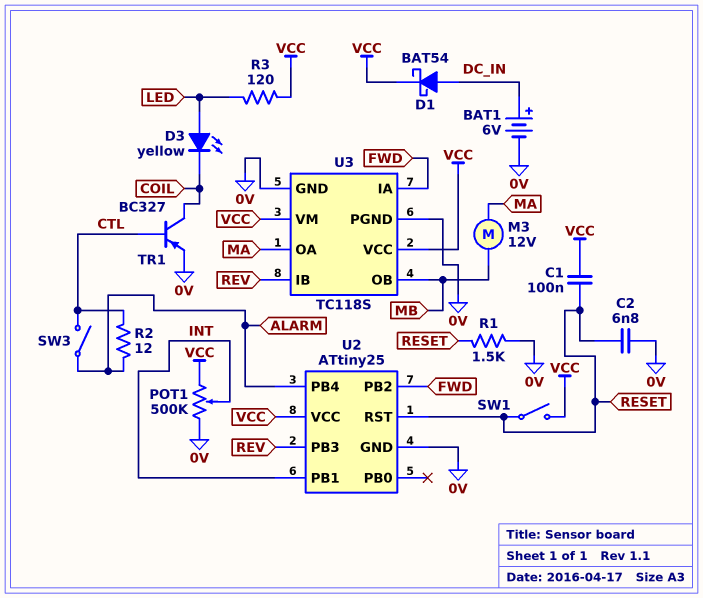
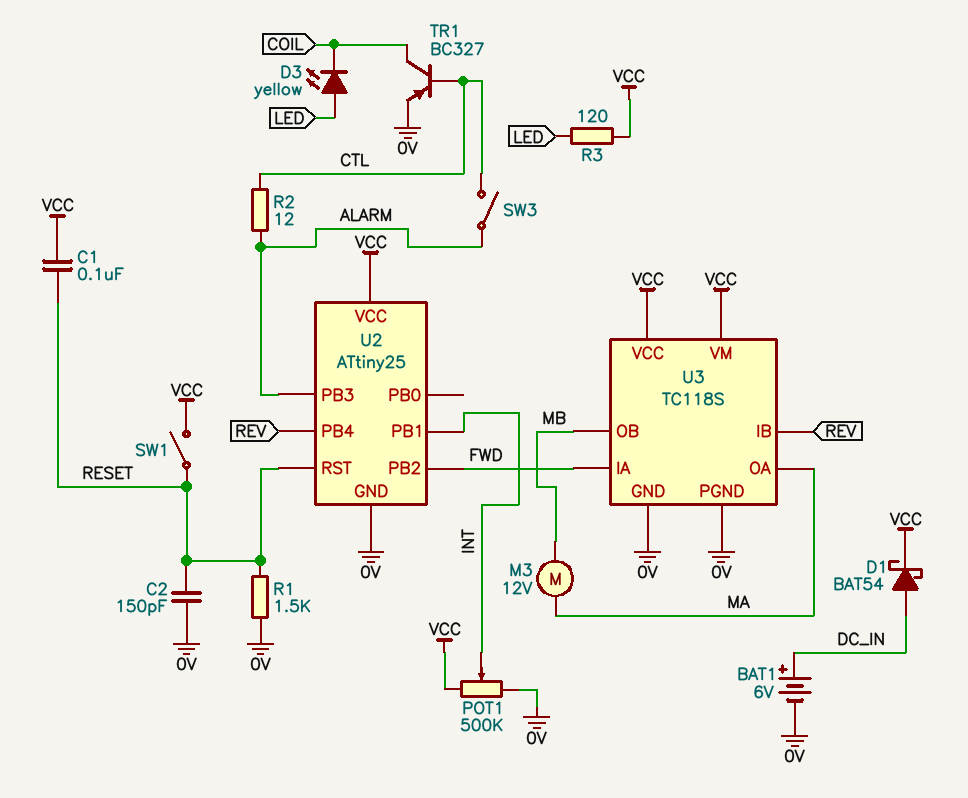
C2: 6.8nF (0V, RESET) -> 150pF (0V, RESET)
U2 pin PB3: REV -> ALARM
U2 pin PB4: ALARM -> REV

